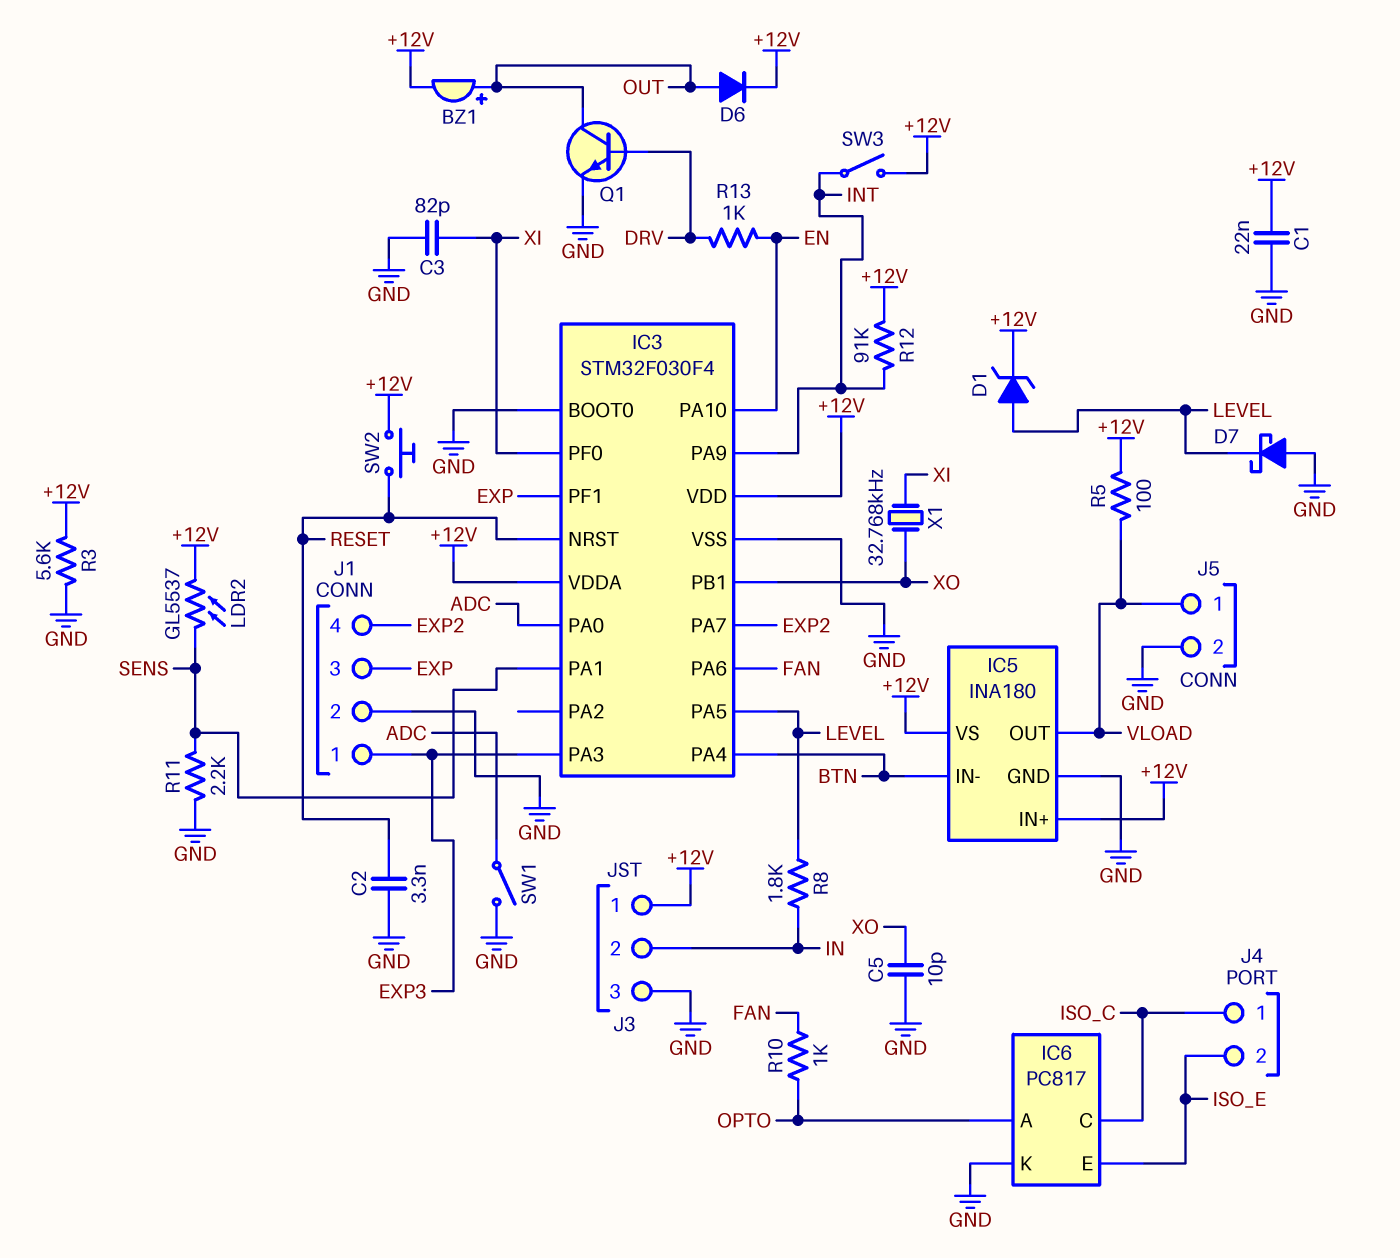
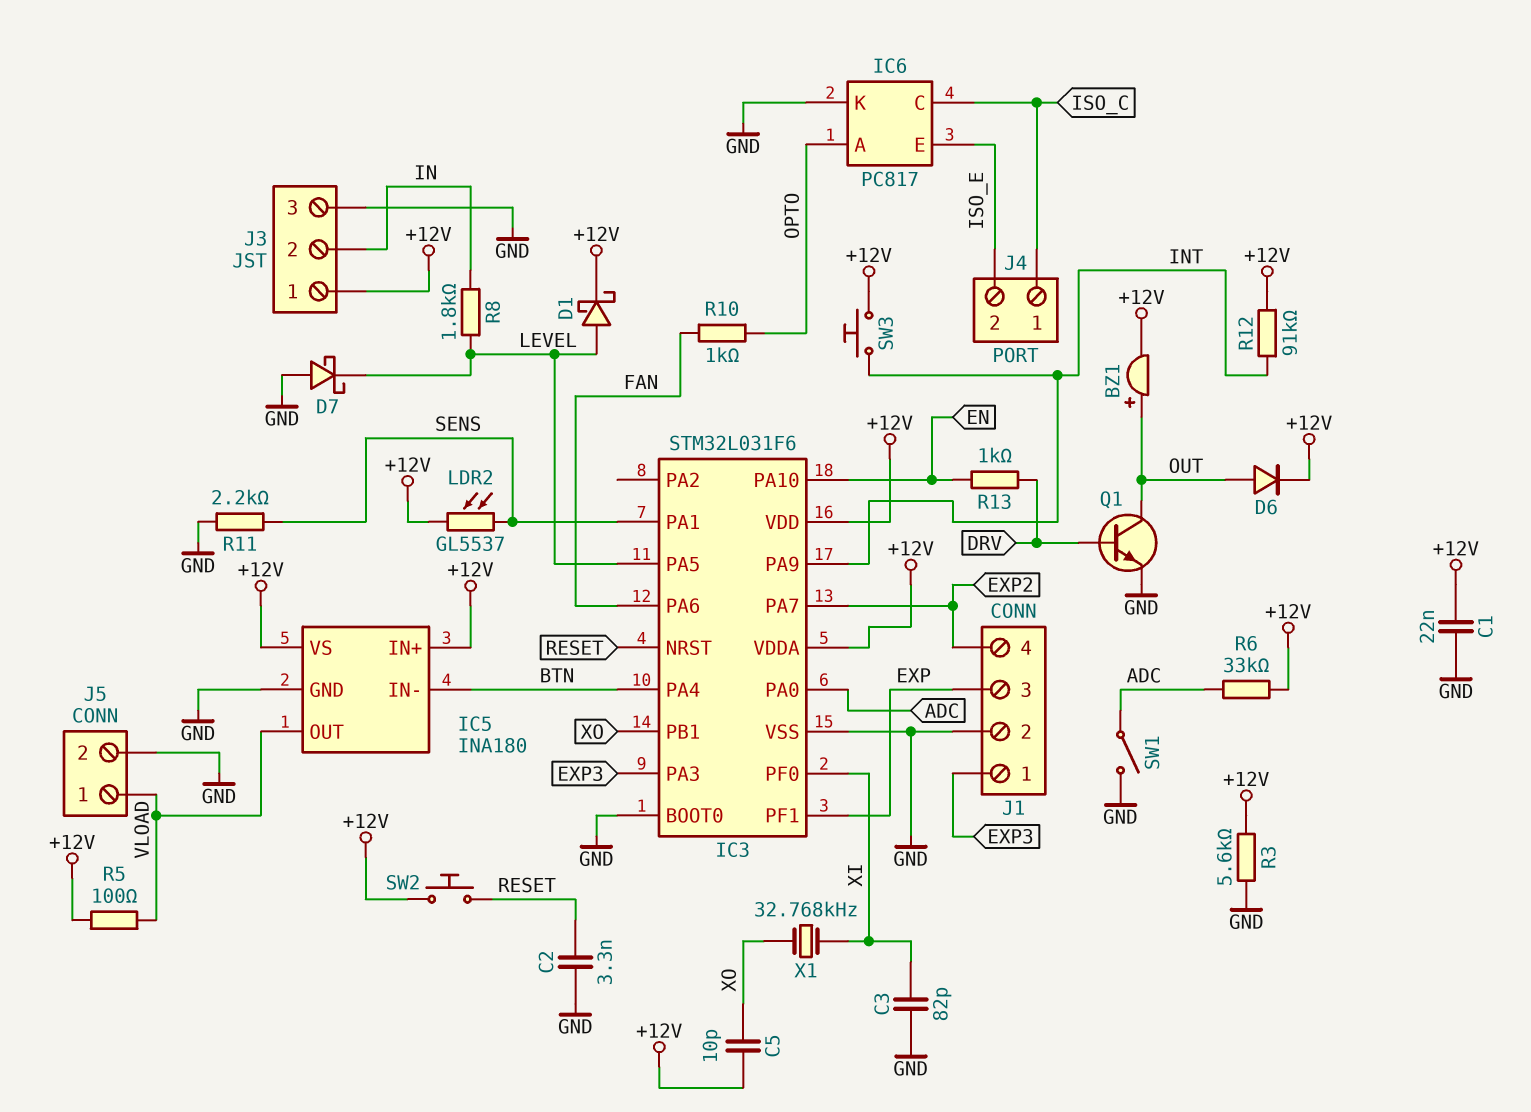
C5: 10pF (GND, XO) -> 10pF (+12V, XO)
D1: zener (A LEVEL, K +12V) -> schottky (A LEVEL, K +12V)
IC3: STM32F030F4 -> STM32L031F6
R6: none -> 33k (+12V, ADC)
SW3: switch (+12V, INT) -> button (+12V, INT)

